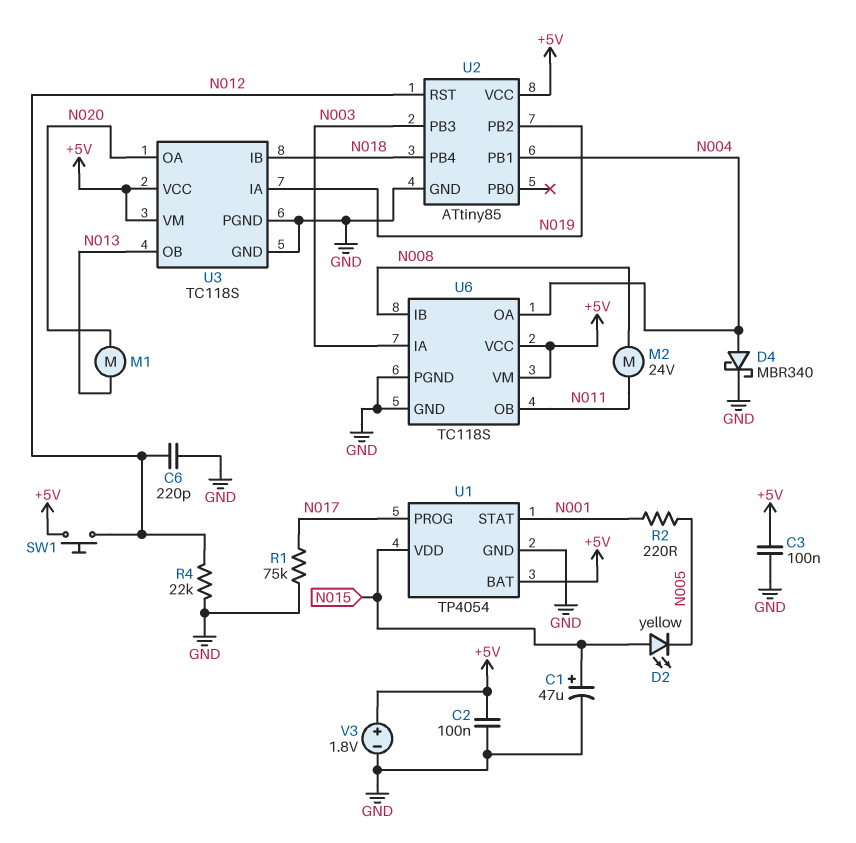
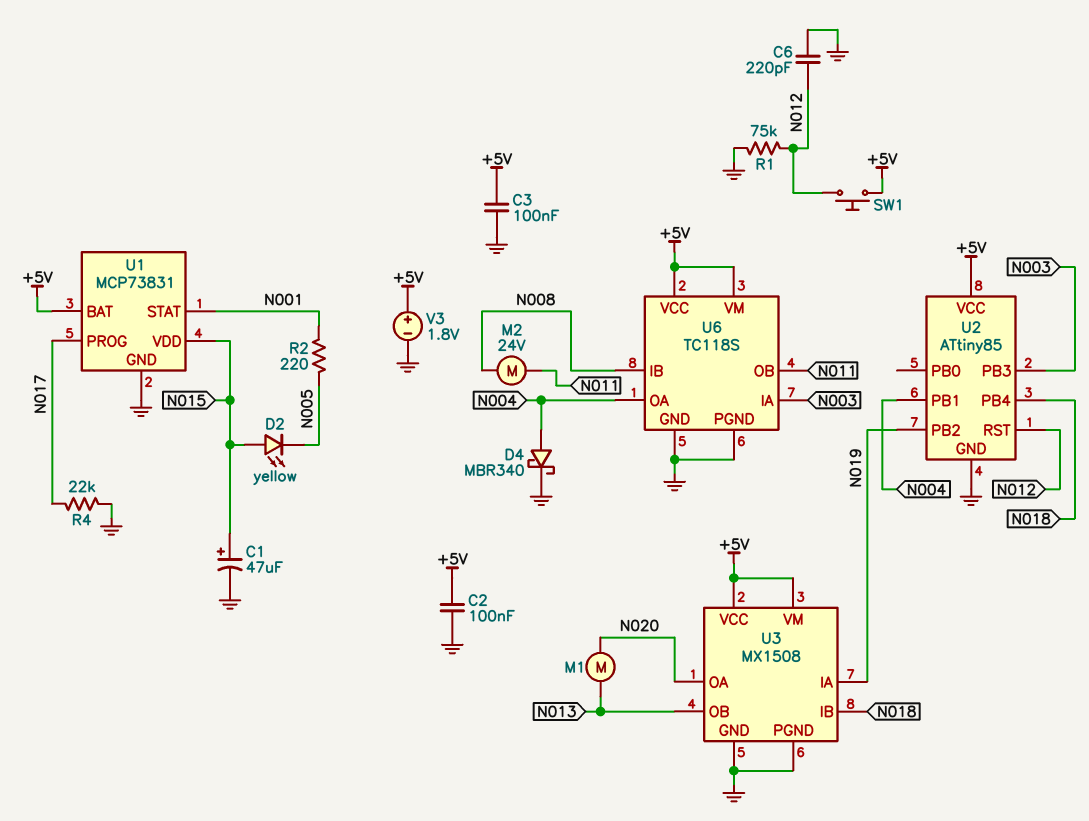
R1: 75k (GND, N017) -> 75k (GND, N012)
R4: 22k (GND, N012) -> 22k (GND, N017)
U1: TP4054 -> MCP73831
U3: TC118S -> MX1508

